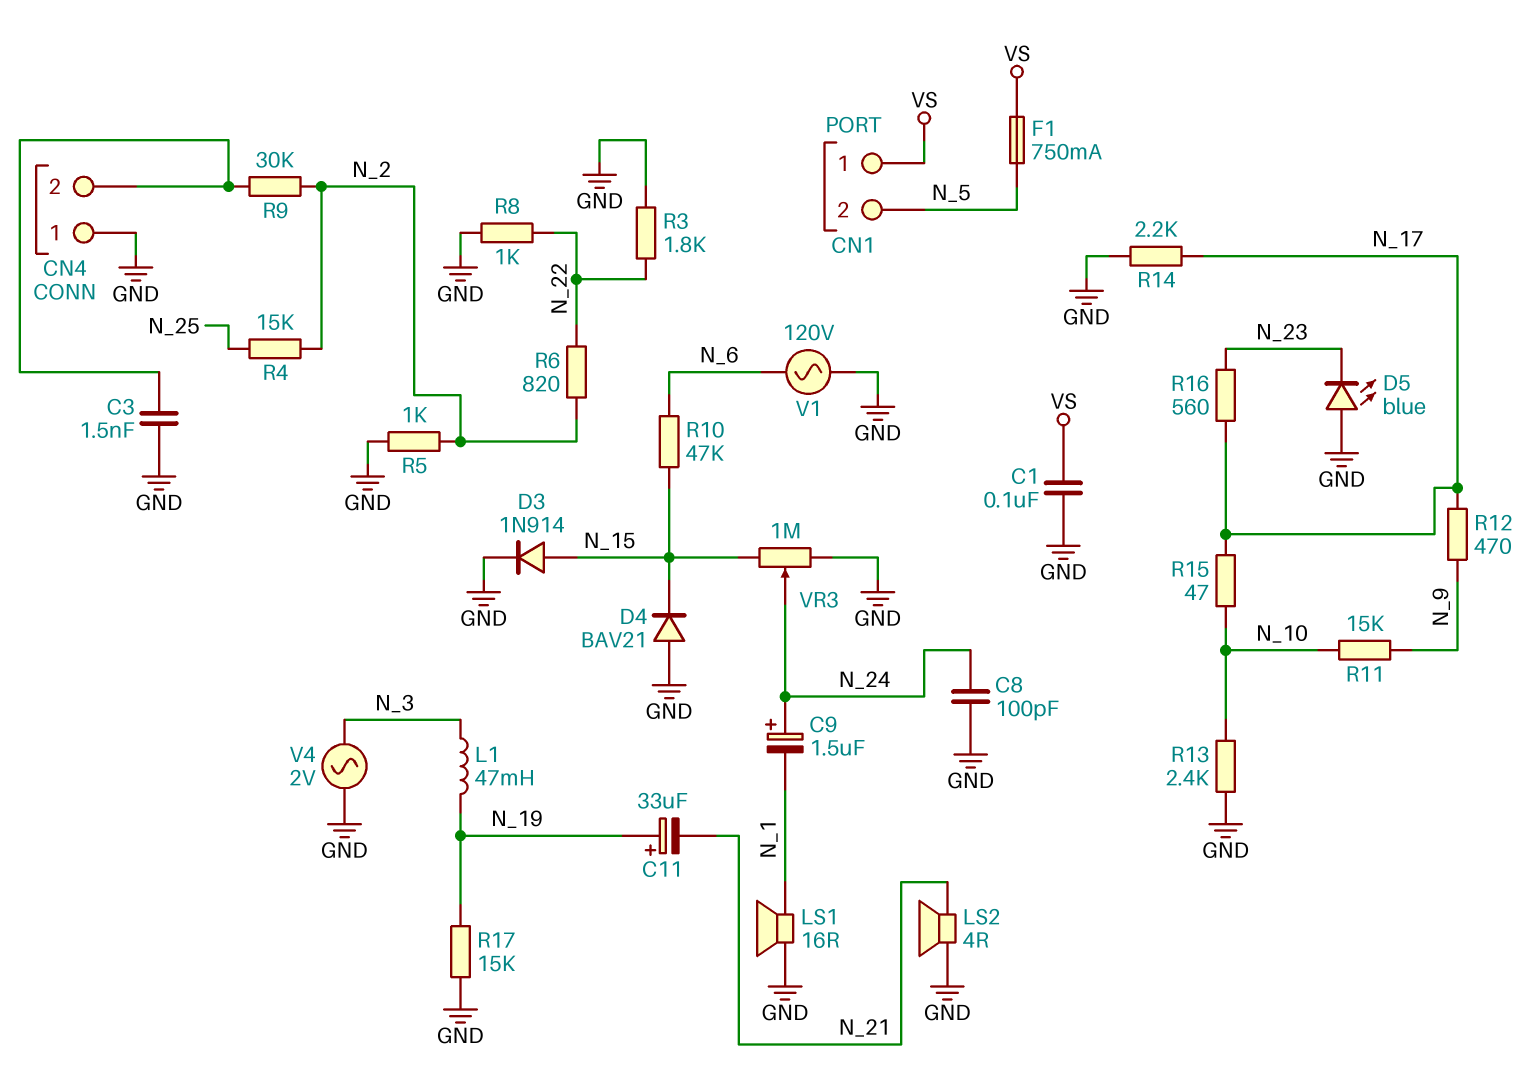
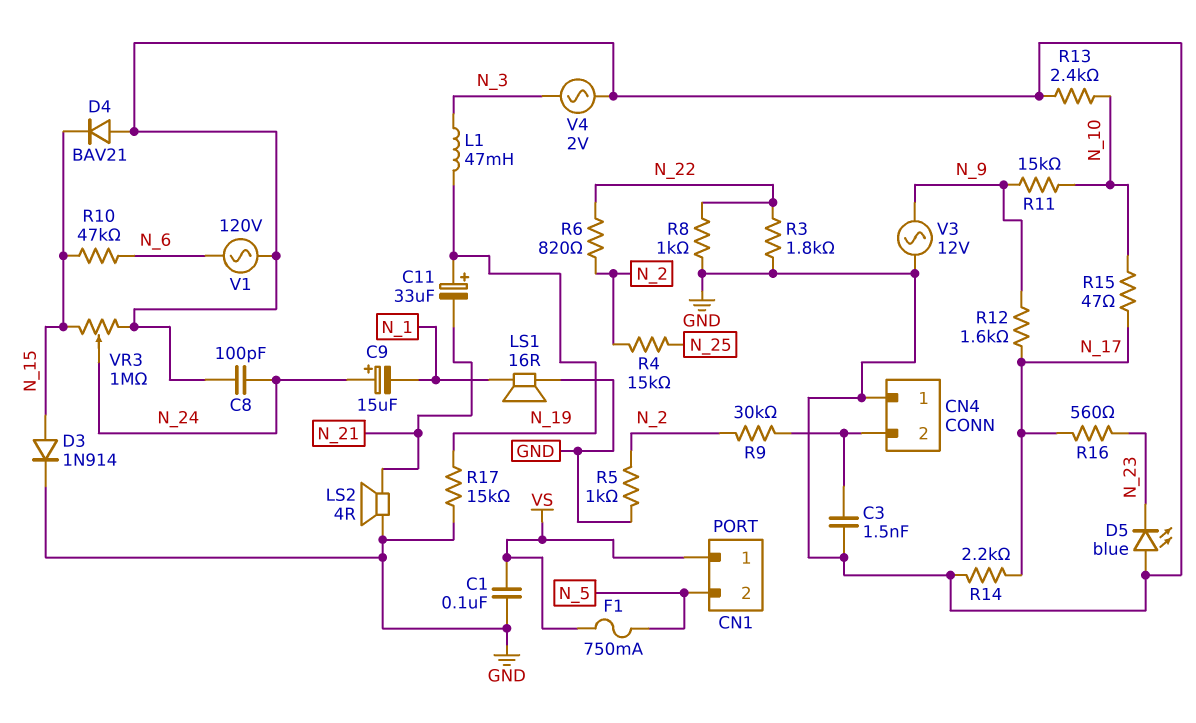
C9: 1.5uF (plus N_24, minus N_1) -> 15uF (plus N_24, minus N_1)
R12: 470 (N_9, N_17) -> 1.6k (N_9, N_17)
V3: none -> AC 12V (GND, N_9)

